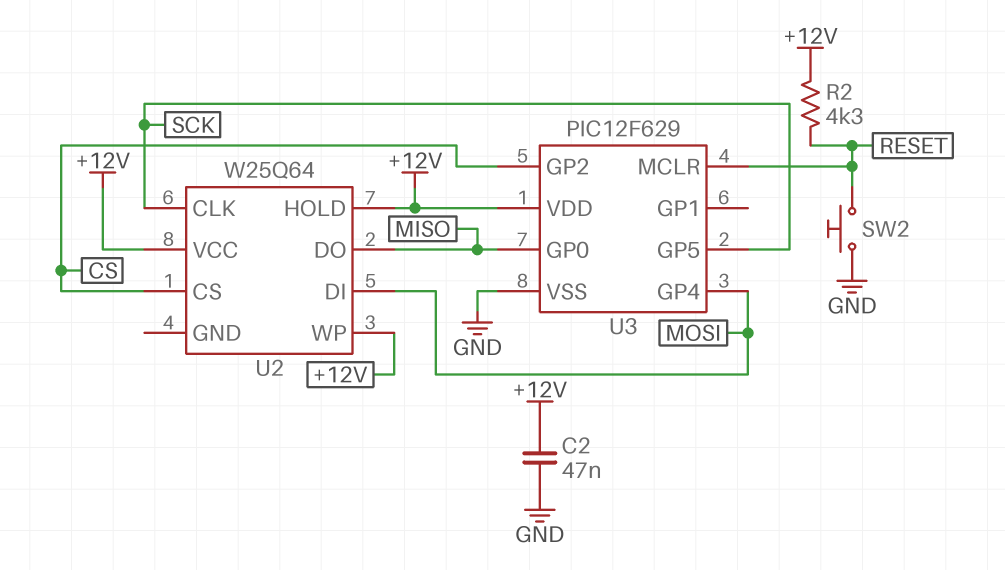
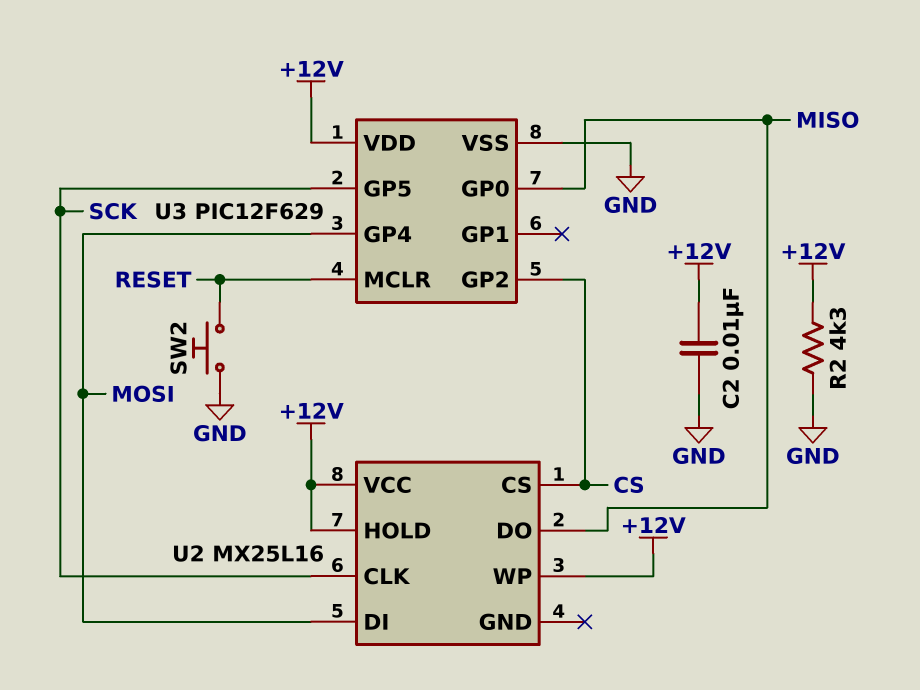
C2: 47nF (+12V, GND) -> 10nF (+12V, GND)
R2: 4.3k (+12V, RESET) -> 4.3k (+12V, GND)
U2: W25Q64 -> MX25L16

